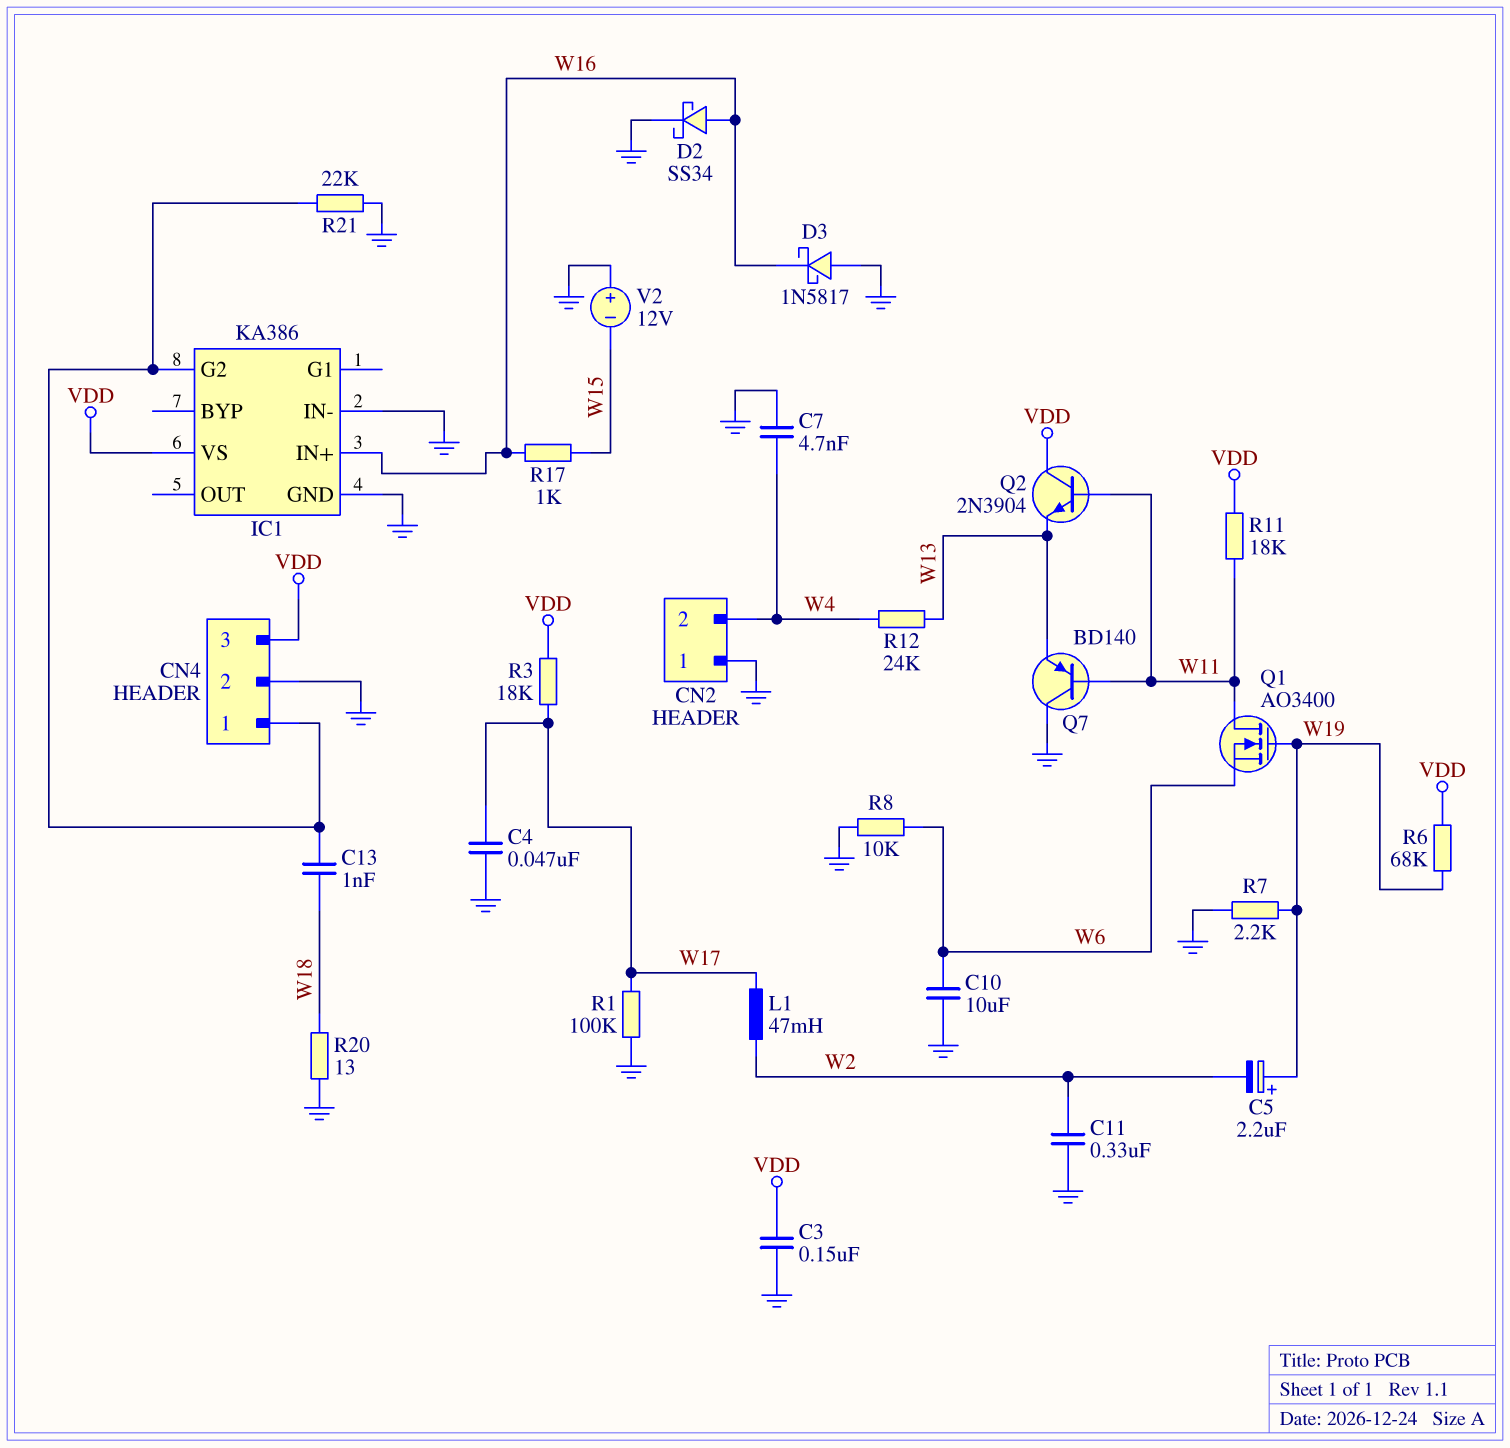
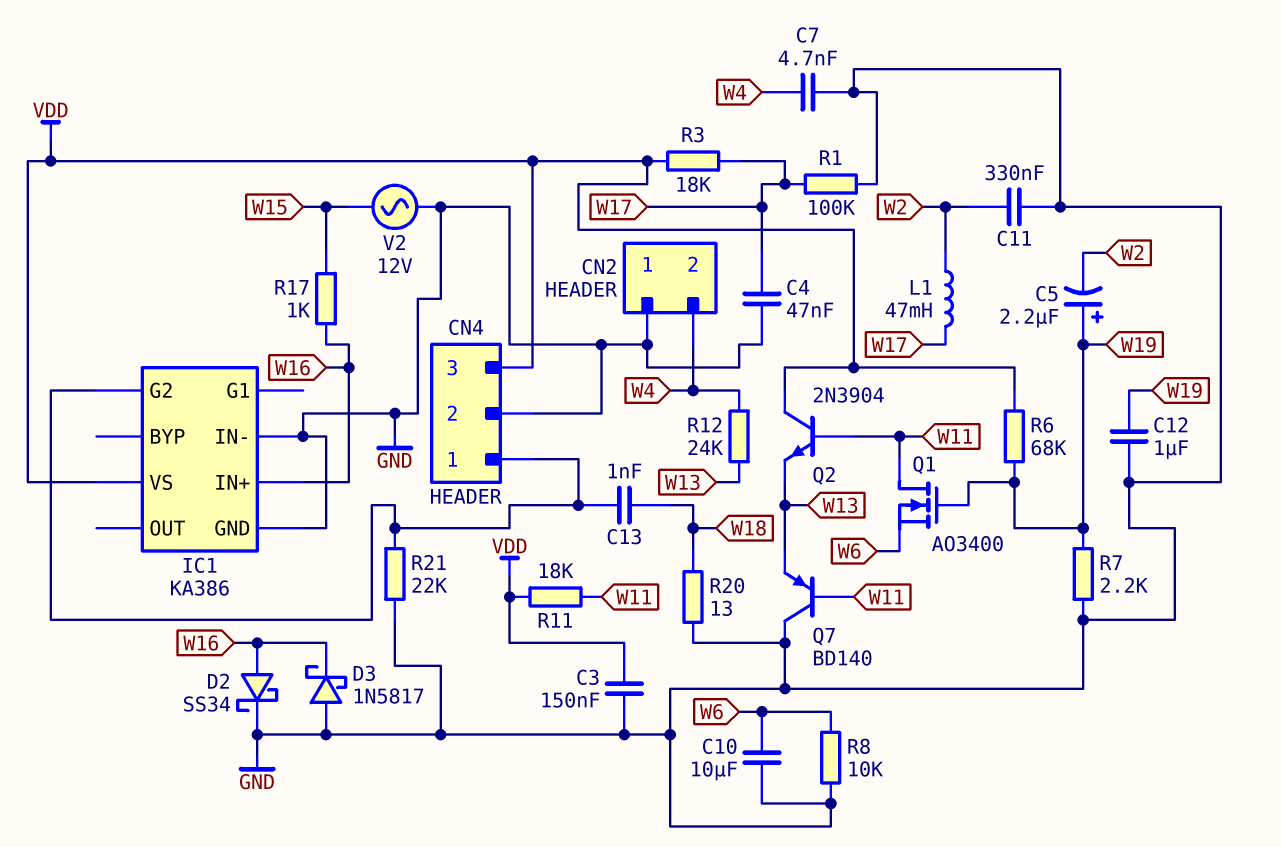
C12: none -> 1uF (GND, W19)
V2: 12V (plus GND, minus W15) -> AC 12V (GND, W15)

